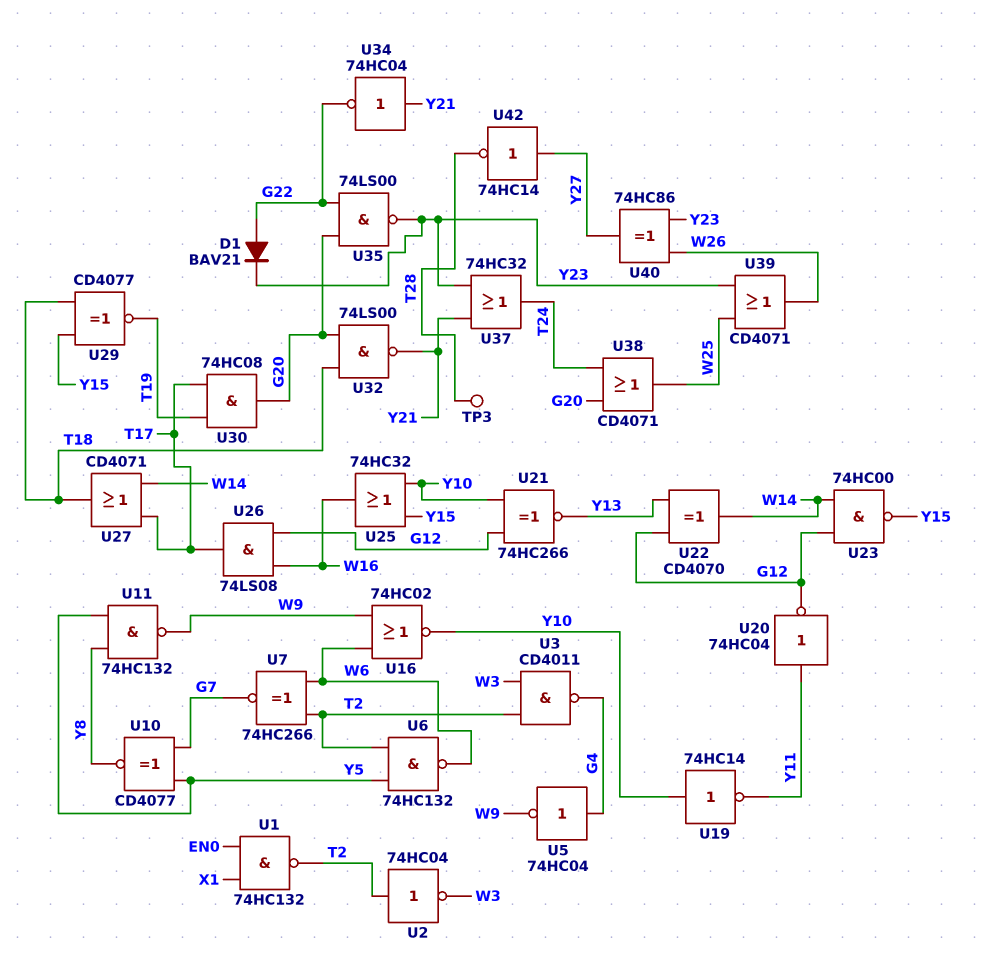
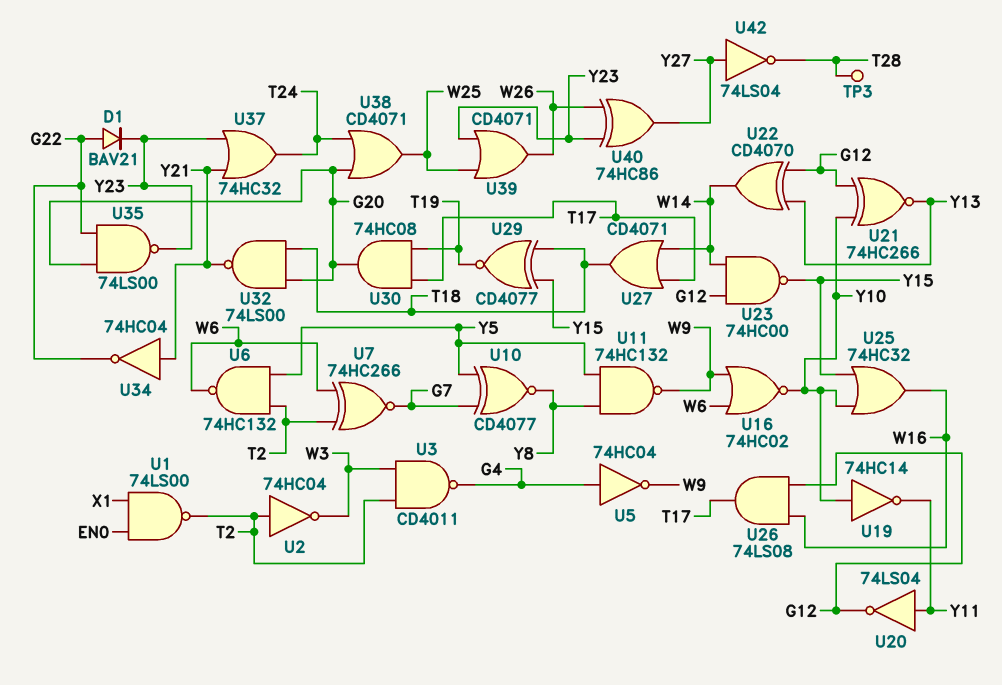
U1: NAND 74HC132 (in EN0, in X1, out T2) -> NAND 74LS00 (in EN0, in X1, out T2)
U20: NOT 74HC04 (in Y11, out G12) -> NOT 74LS04 (in Y11, out G12)
U42: NOT 74HC14 (in Y27, out T28) -> NOT 74LS04 (in Y27, out T28)

